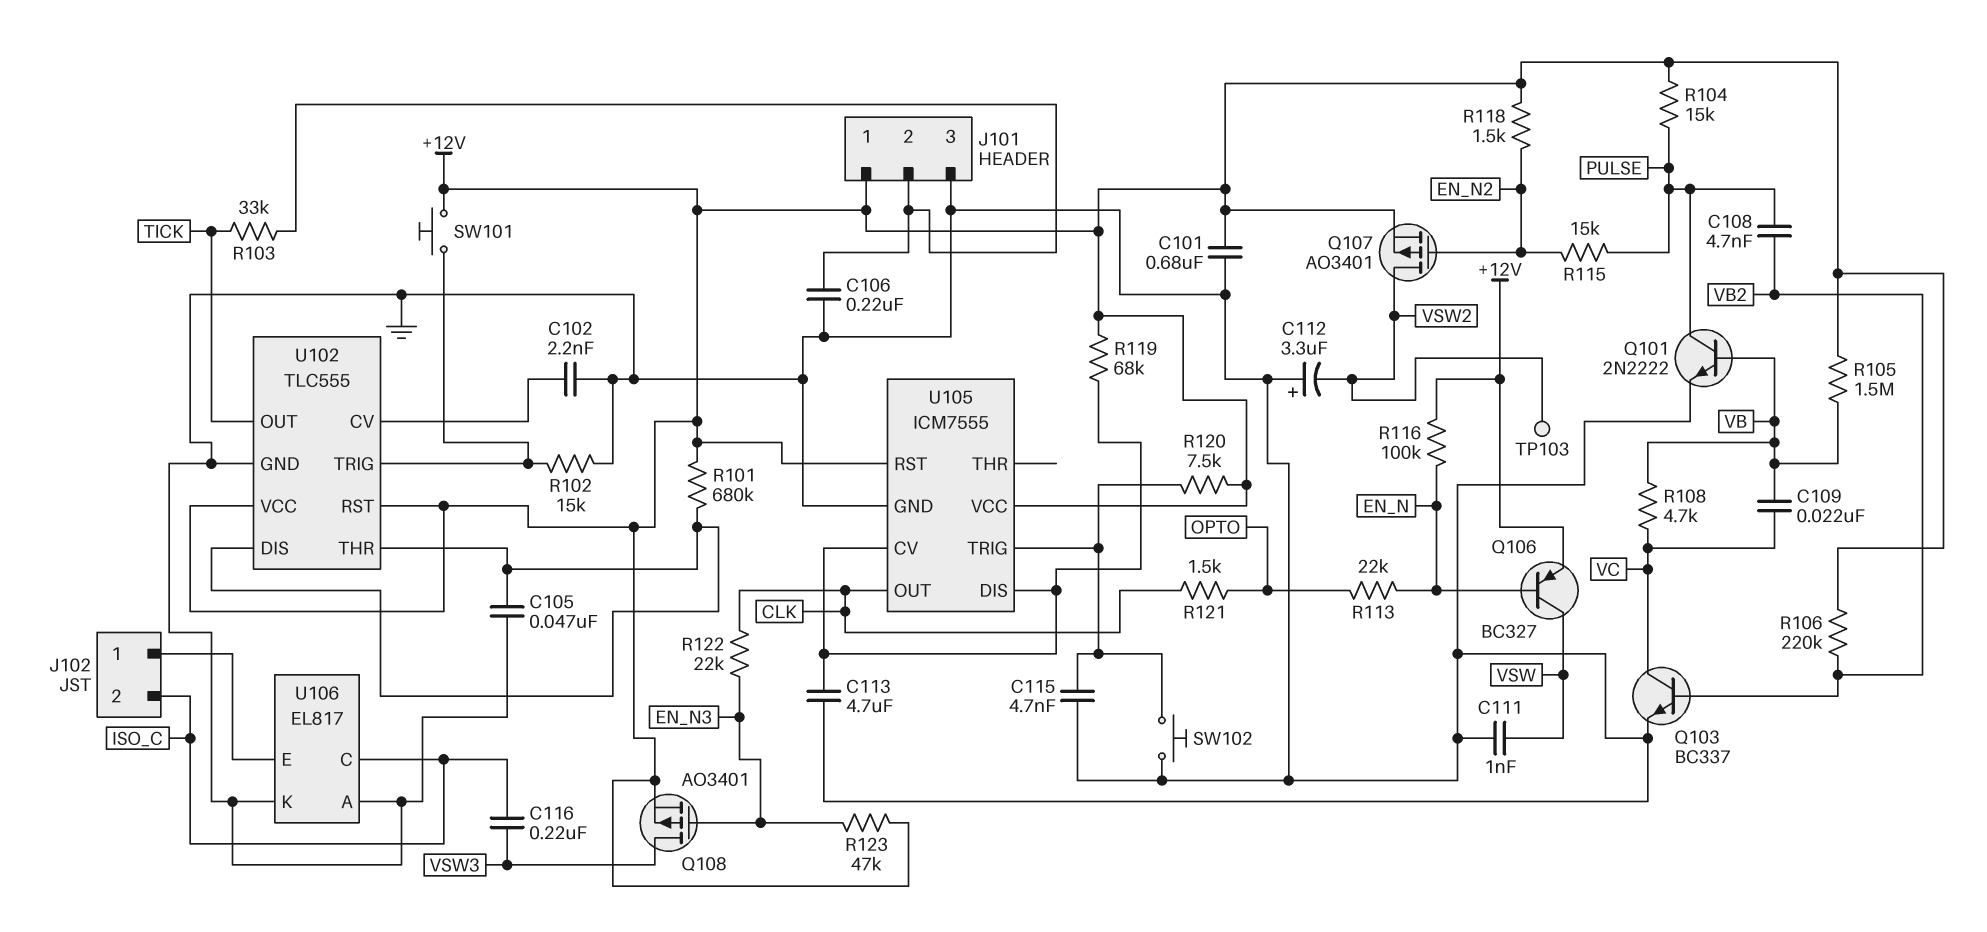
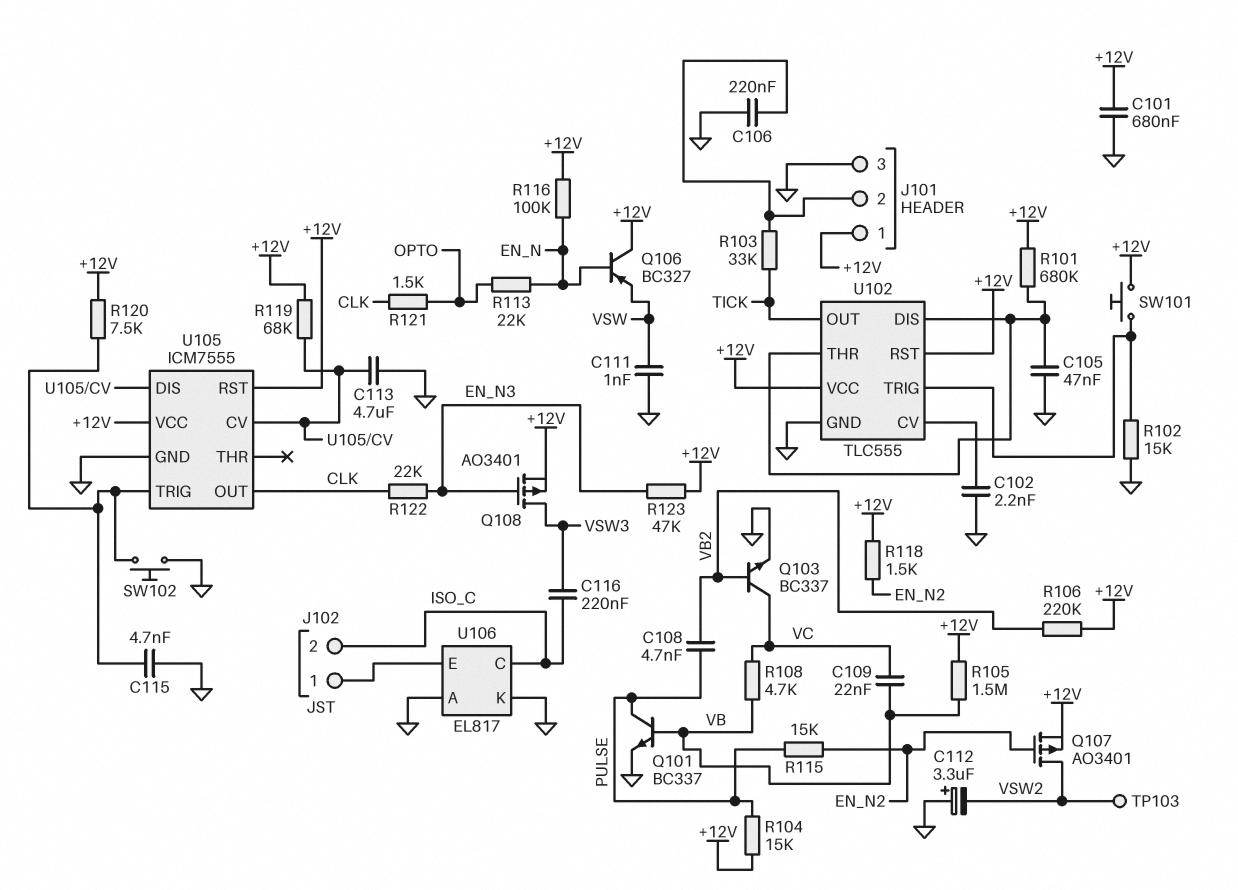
Q101: NPN 2N2222 (B VB, C PULSE, E GND) -> NPN BC337 (B VB, C PULSE, E GND)
Q106: PNP BC327 (B EN_N, C VSW, E +12V) -> PNP BC327 (B EN_N, C +12V, E VSW)

